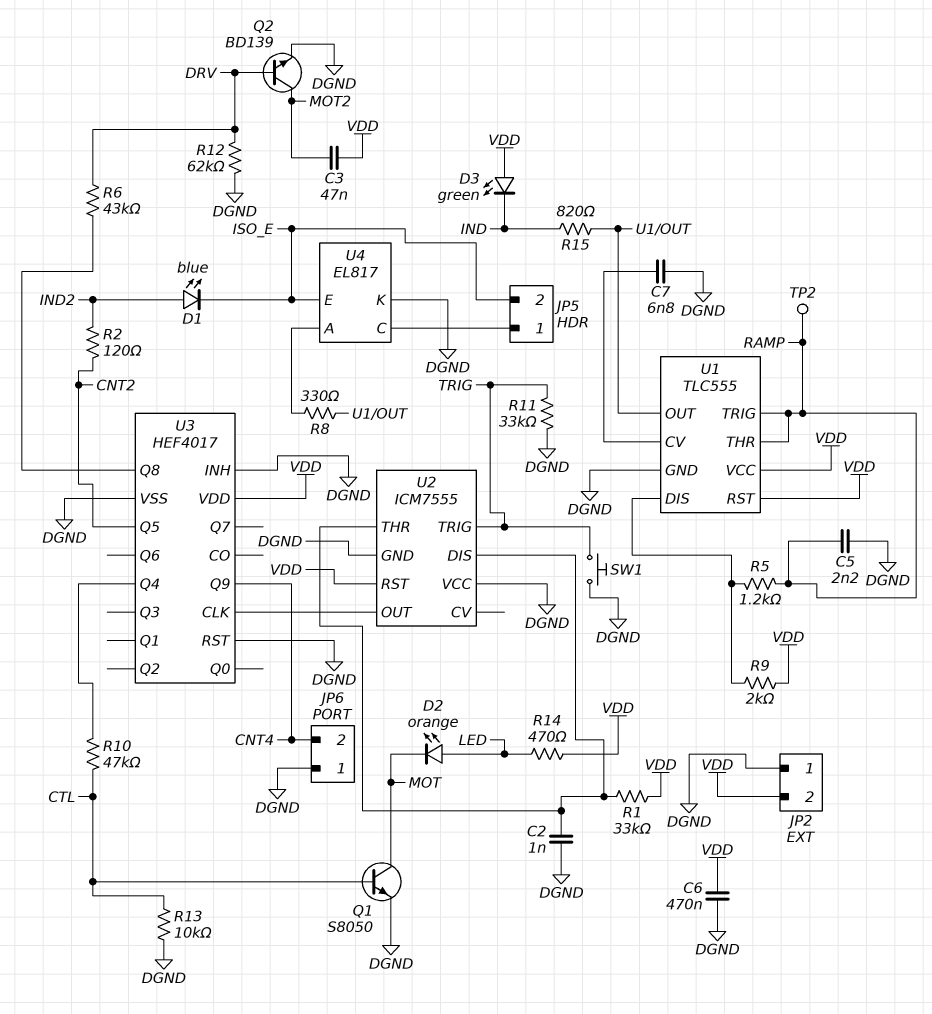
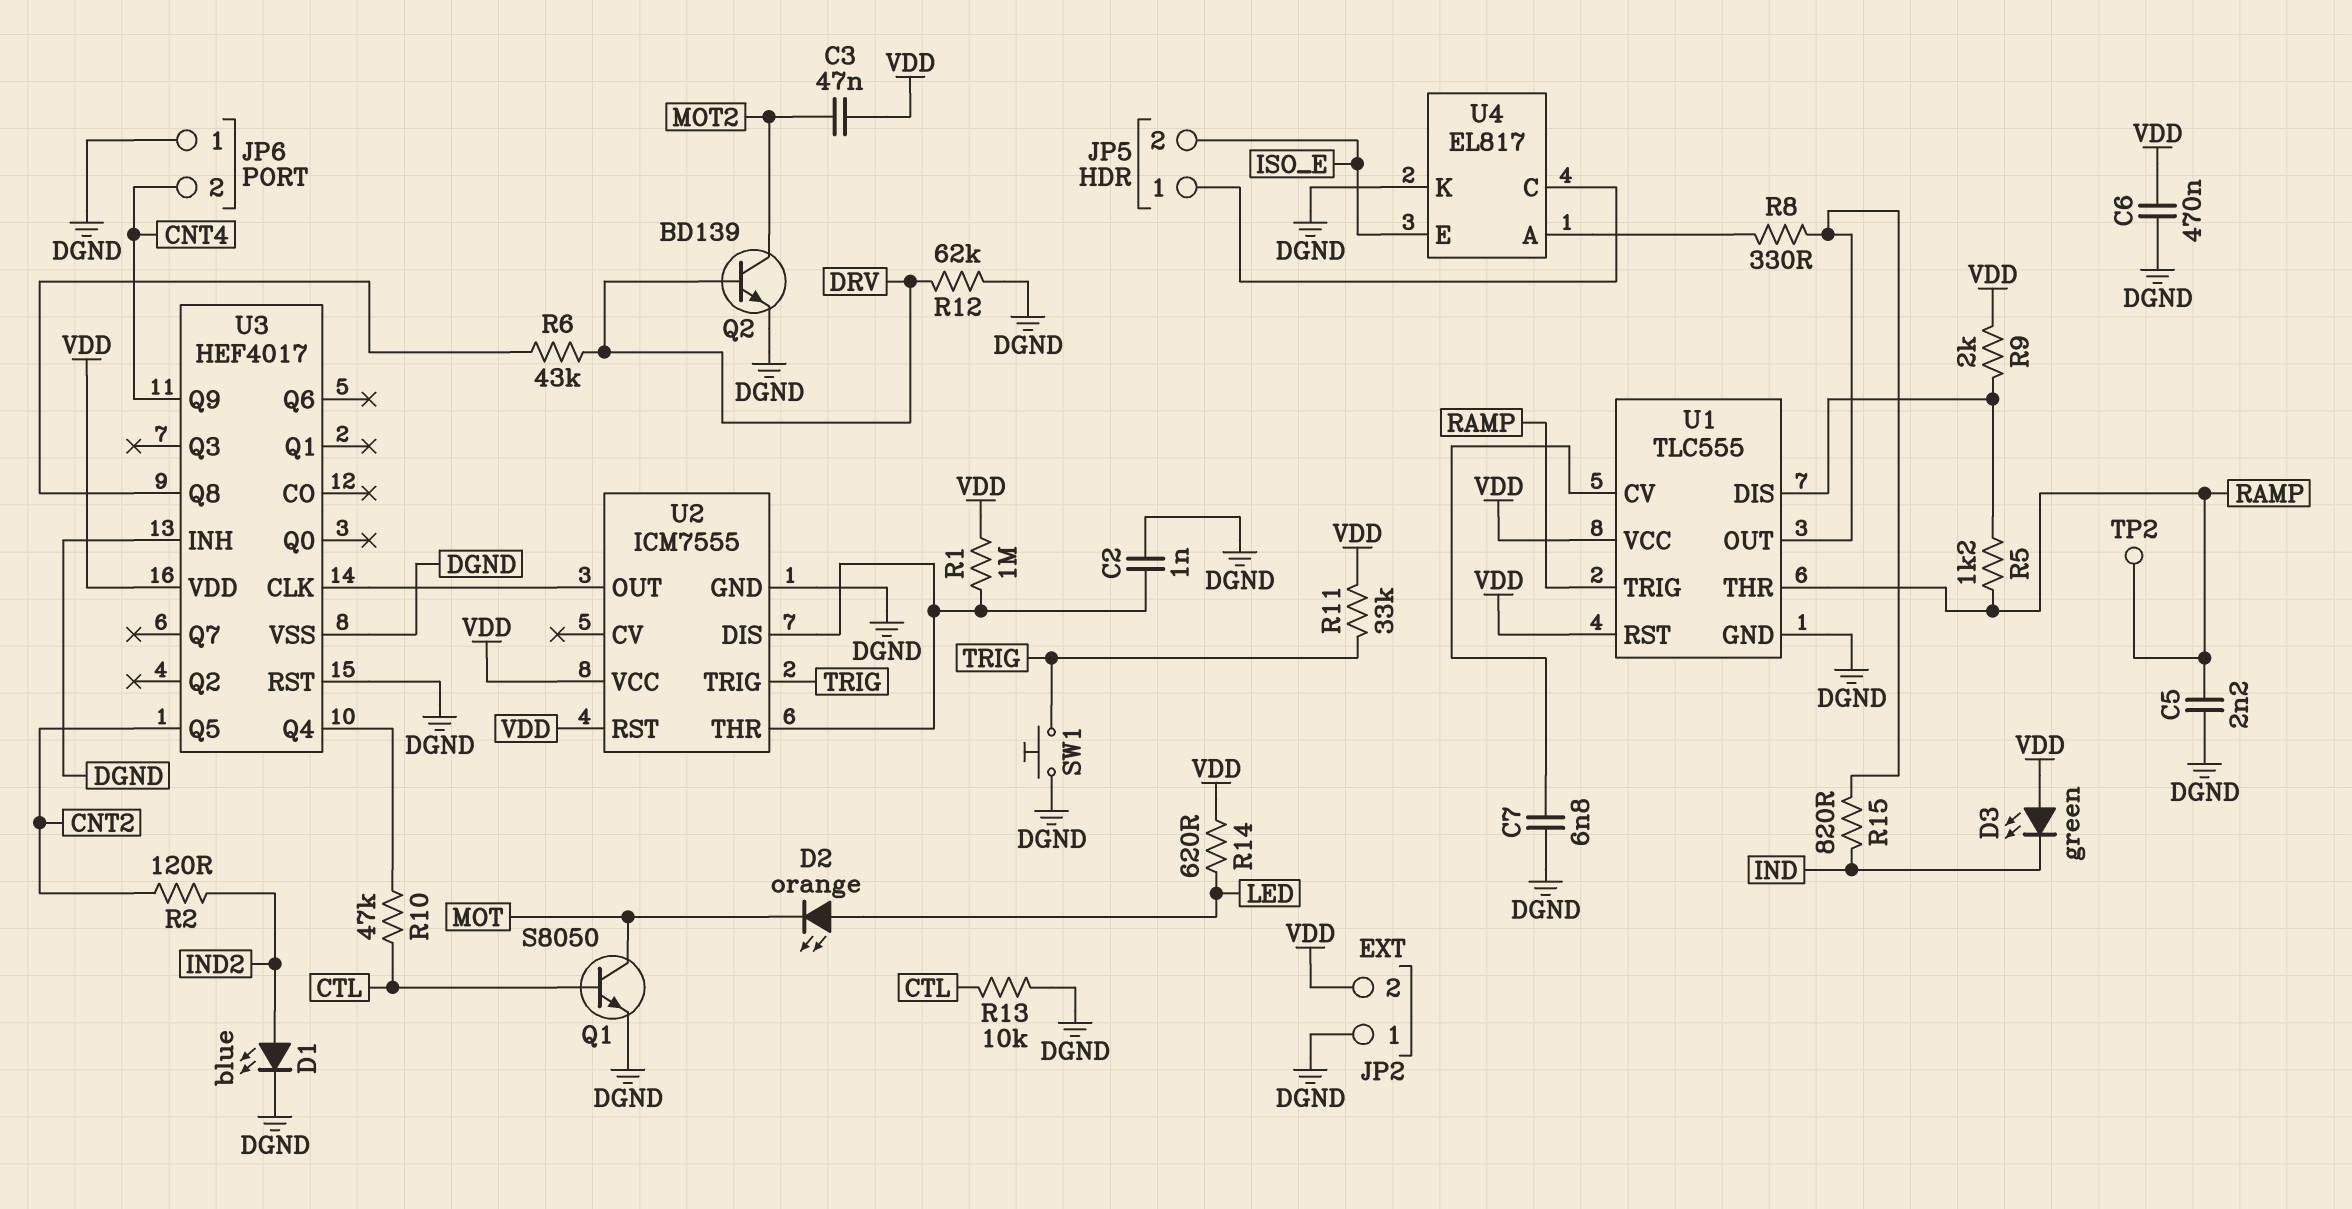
D1: LED blue (A IND2, K ISO_E) -> LED blue (A IND2, K DGND)
R1: 33k (U2/DIS, VDD) -> 1M (U2/DIS, VDD)
R11: 33k (DGND, TRIG) -> 33k (TRIG, VDD)
R14: 470 (LED, VDD) -> 620 (LED, VDD)
U2 pin VCC: DGND -> VDD

